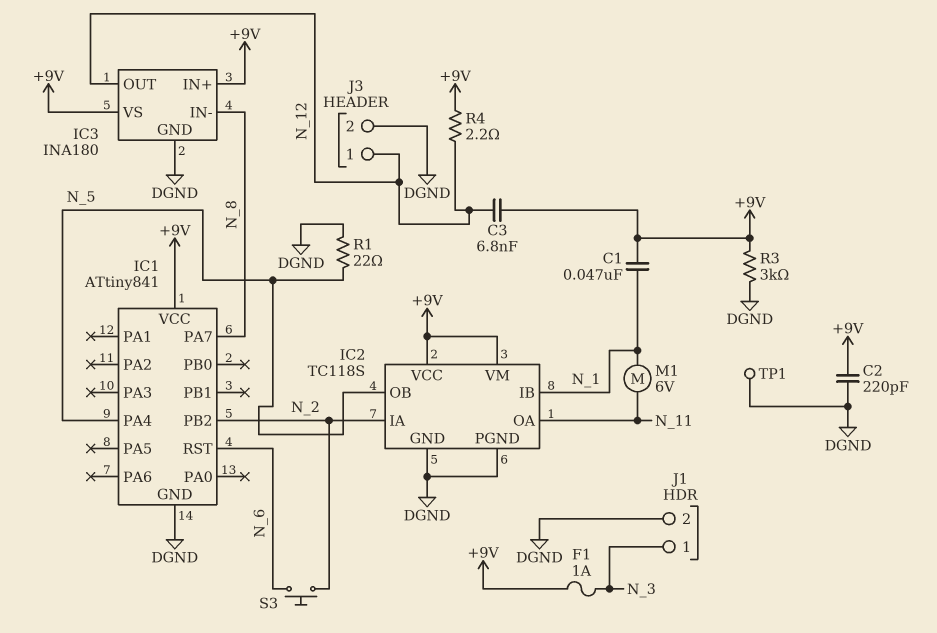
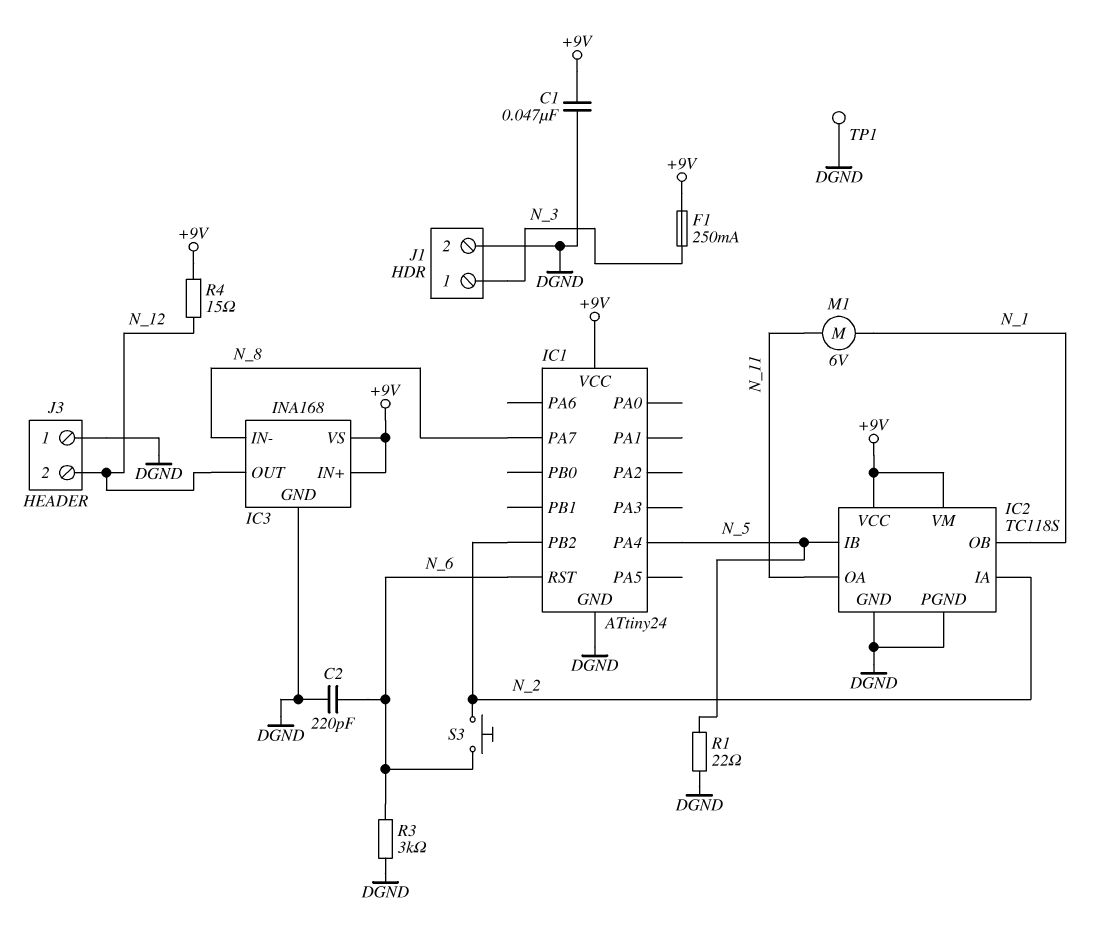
C1: 47nF (+9V, N_1) -> 47nF (+9V, DGND)
C2: 220pF (+9V, DGND) -> 220pF (DGND, N_6)
C3: 6.8nF (+9V, N_12) -> none
F1: 1A (+9V, N_3) -> 250mA (+9V, N_3)
IC1: ATtiny841 -> ATtiny24
IC2 pin IB: N_1 -> N_5
IC2 pin OB: N_5 -> N_1
IC3: INA180 -> INA168
J3 pin 1: N_12 -> DGND
J3 pin 2: DGND -> N_12
R3: 3k (+9V, DGND) -> 3k (DGND, N_6)
R4: 2.2 (+9V, N_12) -> 15 (+9V, N_12)

